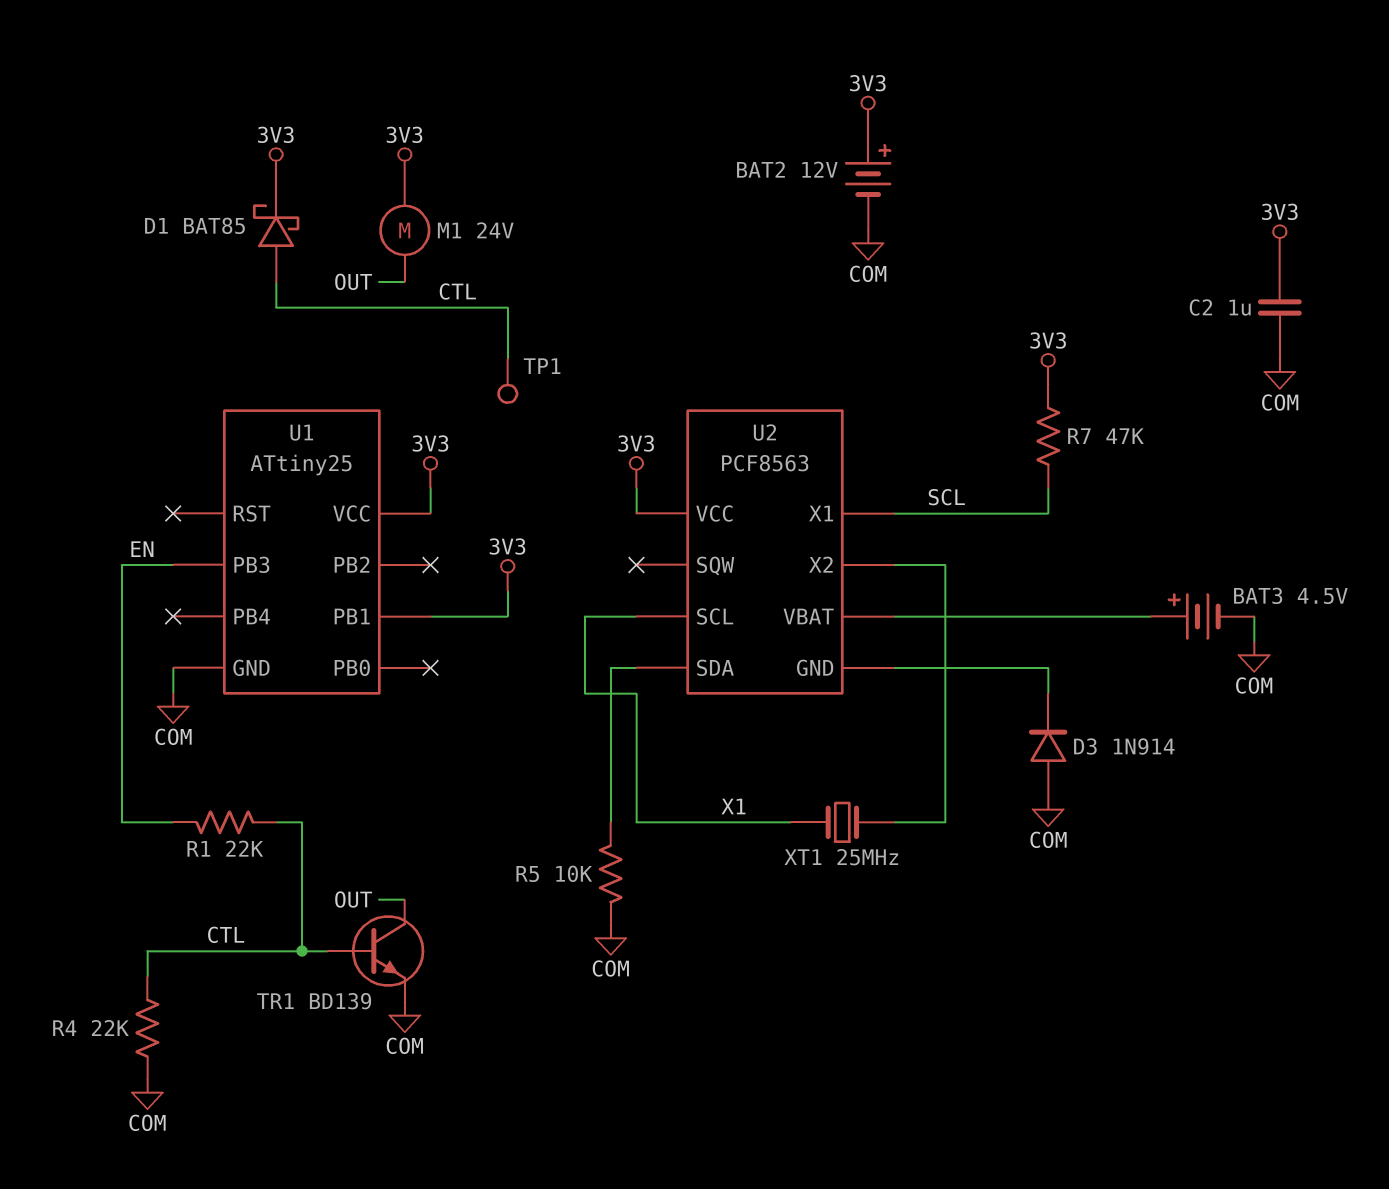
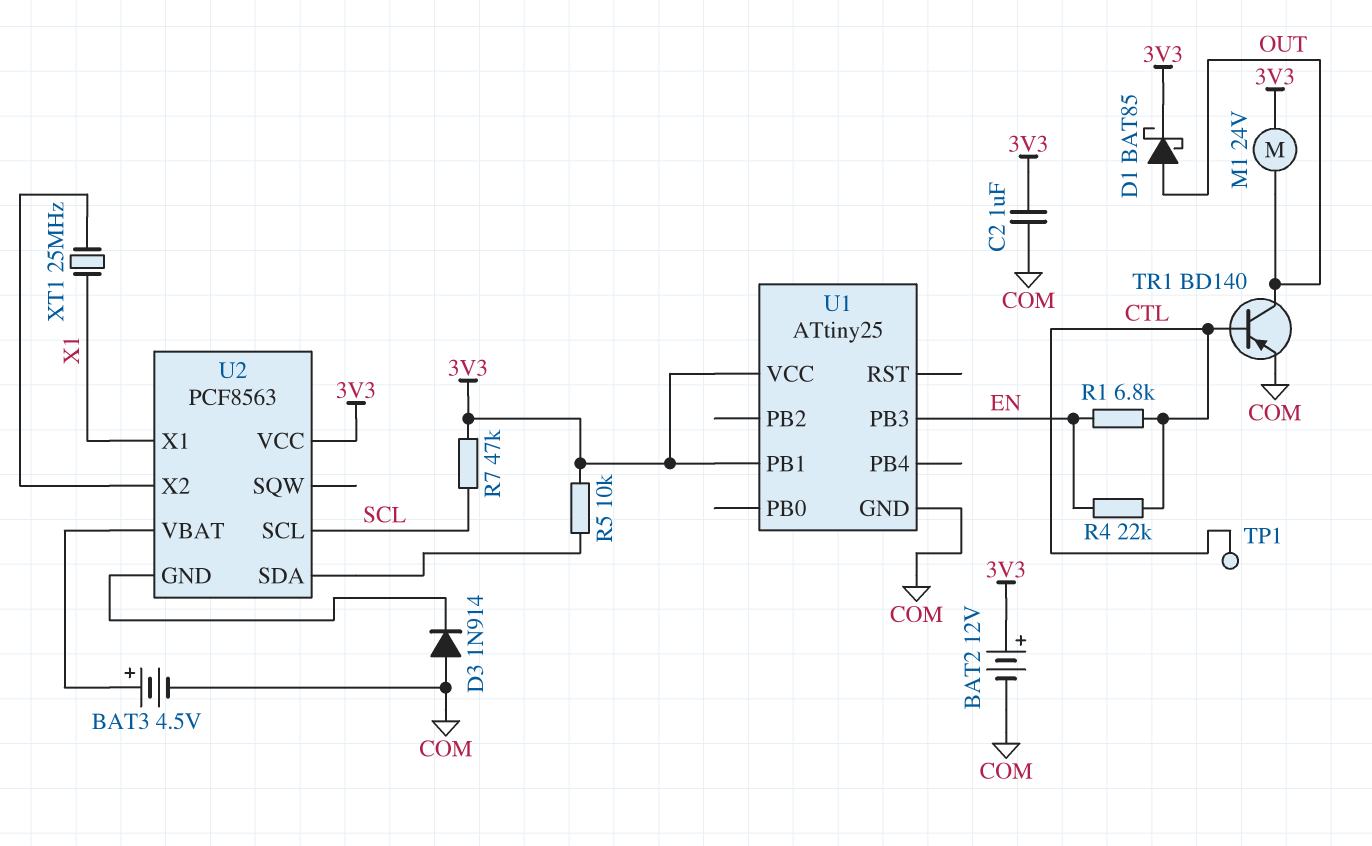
D1: schottky BAT85 (A CTL, K 3V3) -> schottky BAT85 (A OUT, K 3V3)
R1: 22k (CTL, EN) -> 6.8k (CTL, EN)
R4: 22k (COM, CTL) -> 22k (CTL, EN)
R5: 10k (COM, U2/SDA) -> 10k (3V3, U2/SDA)
TR1: NPN BD139 (B CTL, C OUT, E COM) -> PNP BD140 (B CTL, C OUT, E COM)
U2 pin SCL: X1 -> SCL
U2 pin X1: SCL -> X1

